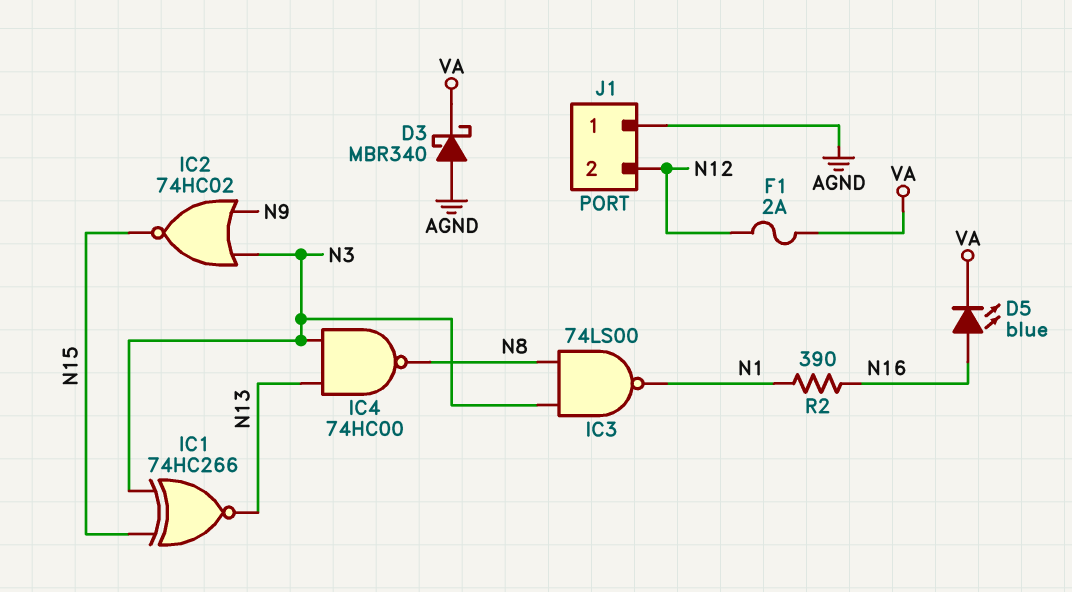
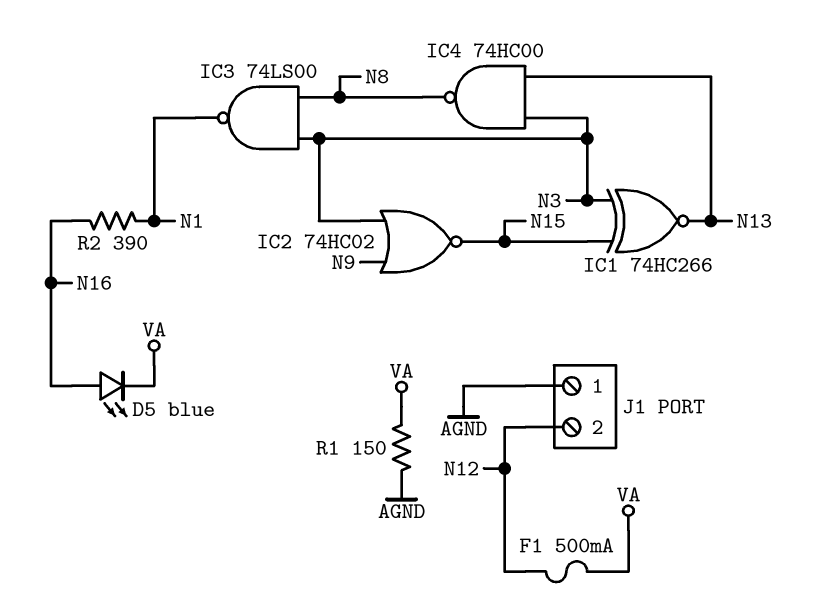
D3: schottky MBR340 (A AGND, K VA) -> none
F1: 2A (N12, VA) -> 500mA (N12, VA)
R1: none -> 150 (AGND, VA)

